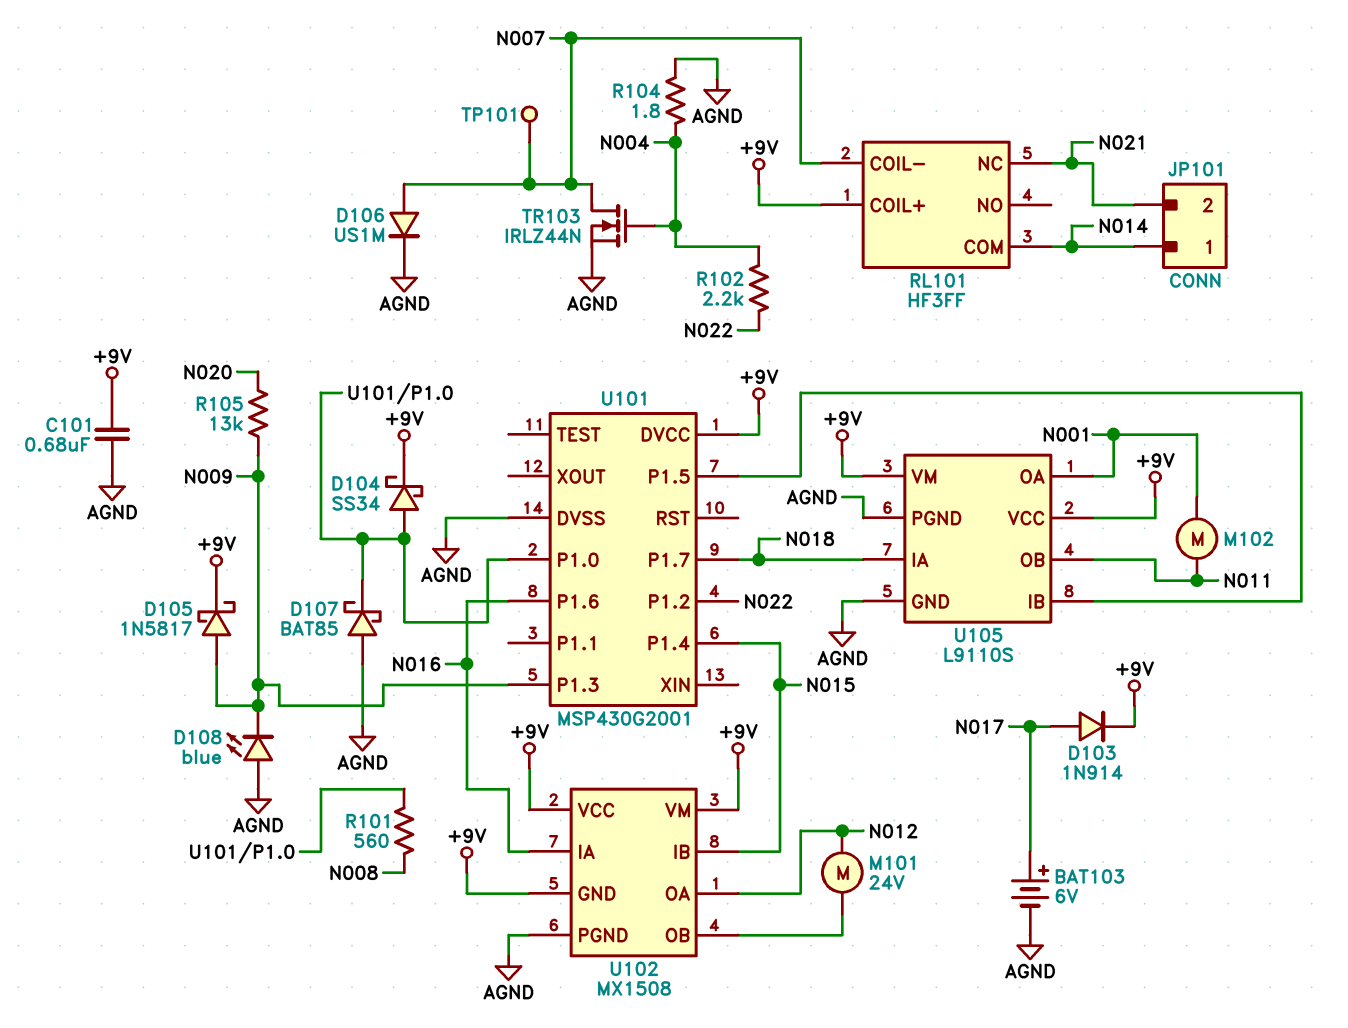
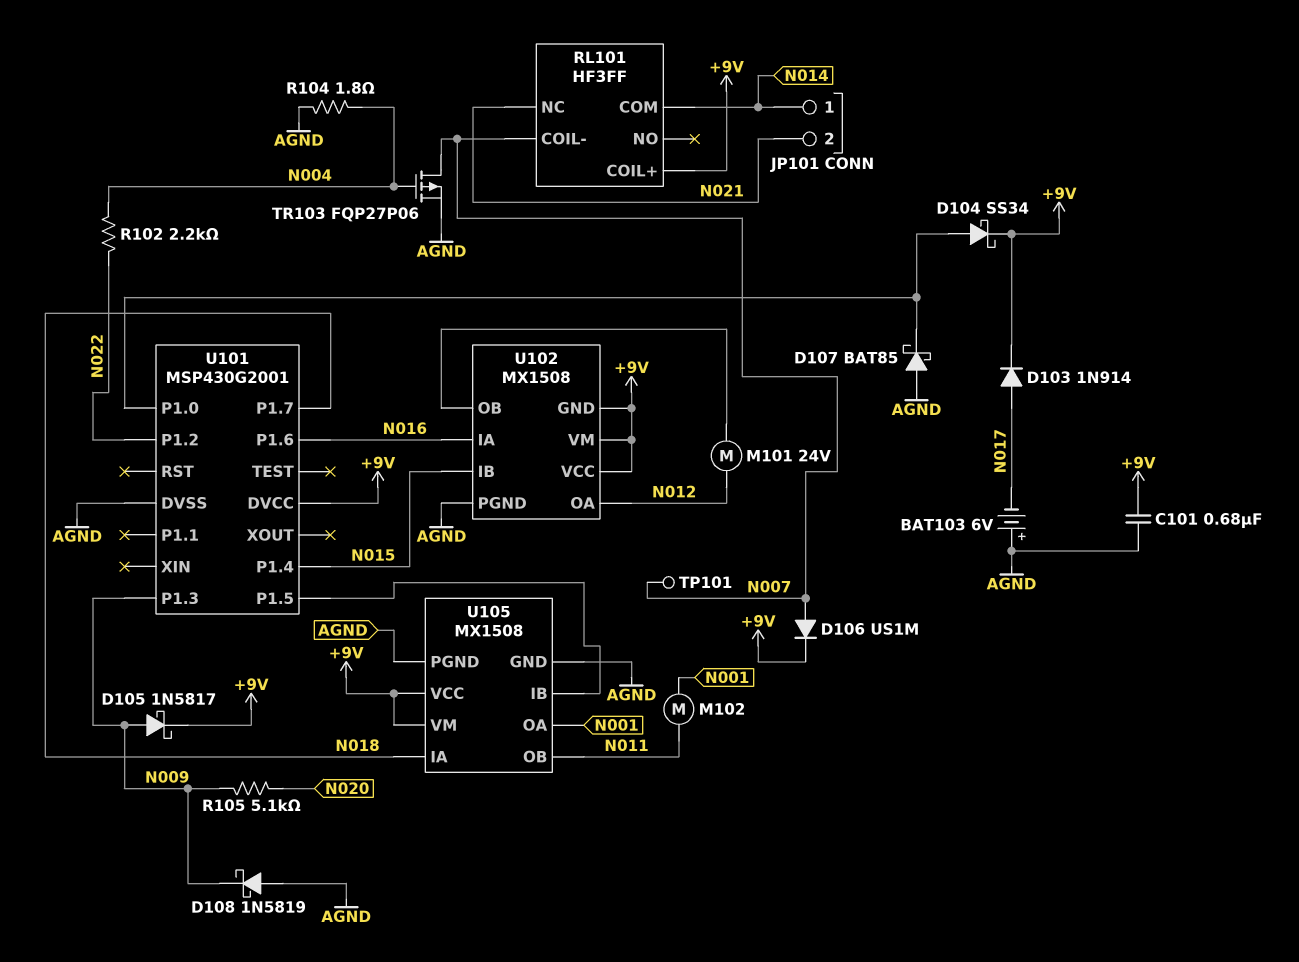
BAT103: 6V (plus N017, minus AGND) -> 6V (plus AGND, minus N017)
D106: diode US1M (A N007, K AGND) -> diode US1M (A N007, K +9V)
D108: LED blue (A AGND, K N009) -> schottky 1N5819 (A AGND, K N009)
R101: 560 (N008, U101/P1.0) -> none
R105: 13k (N009, N020) -> 5.1k (N009, N020)
TR103: NMOS IRLZ44N (G N004, D N007, S AGND) -> PMOS FQP27P06 (G N004, D N007, S AGND)
U105: L9110S -> MX1508

